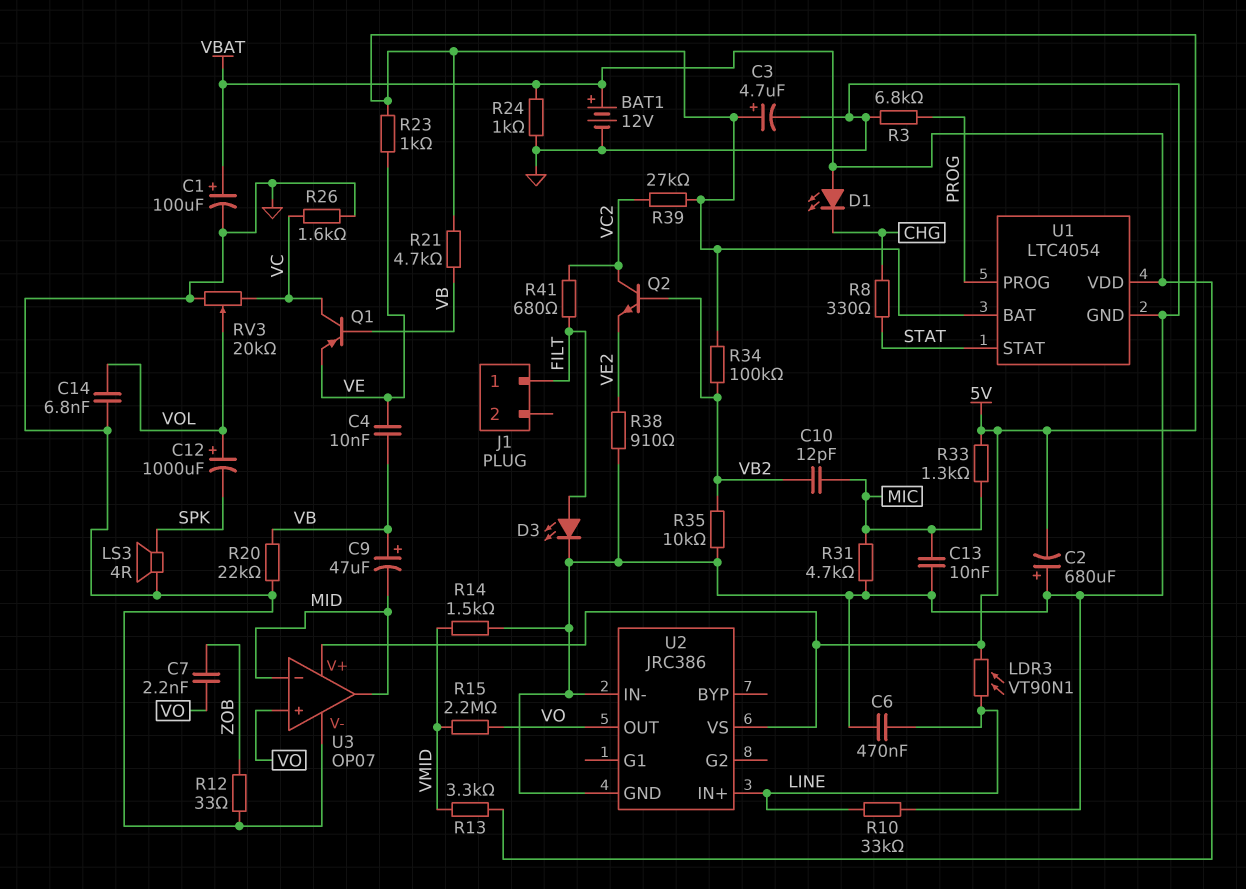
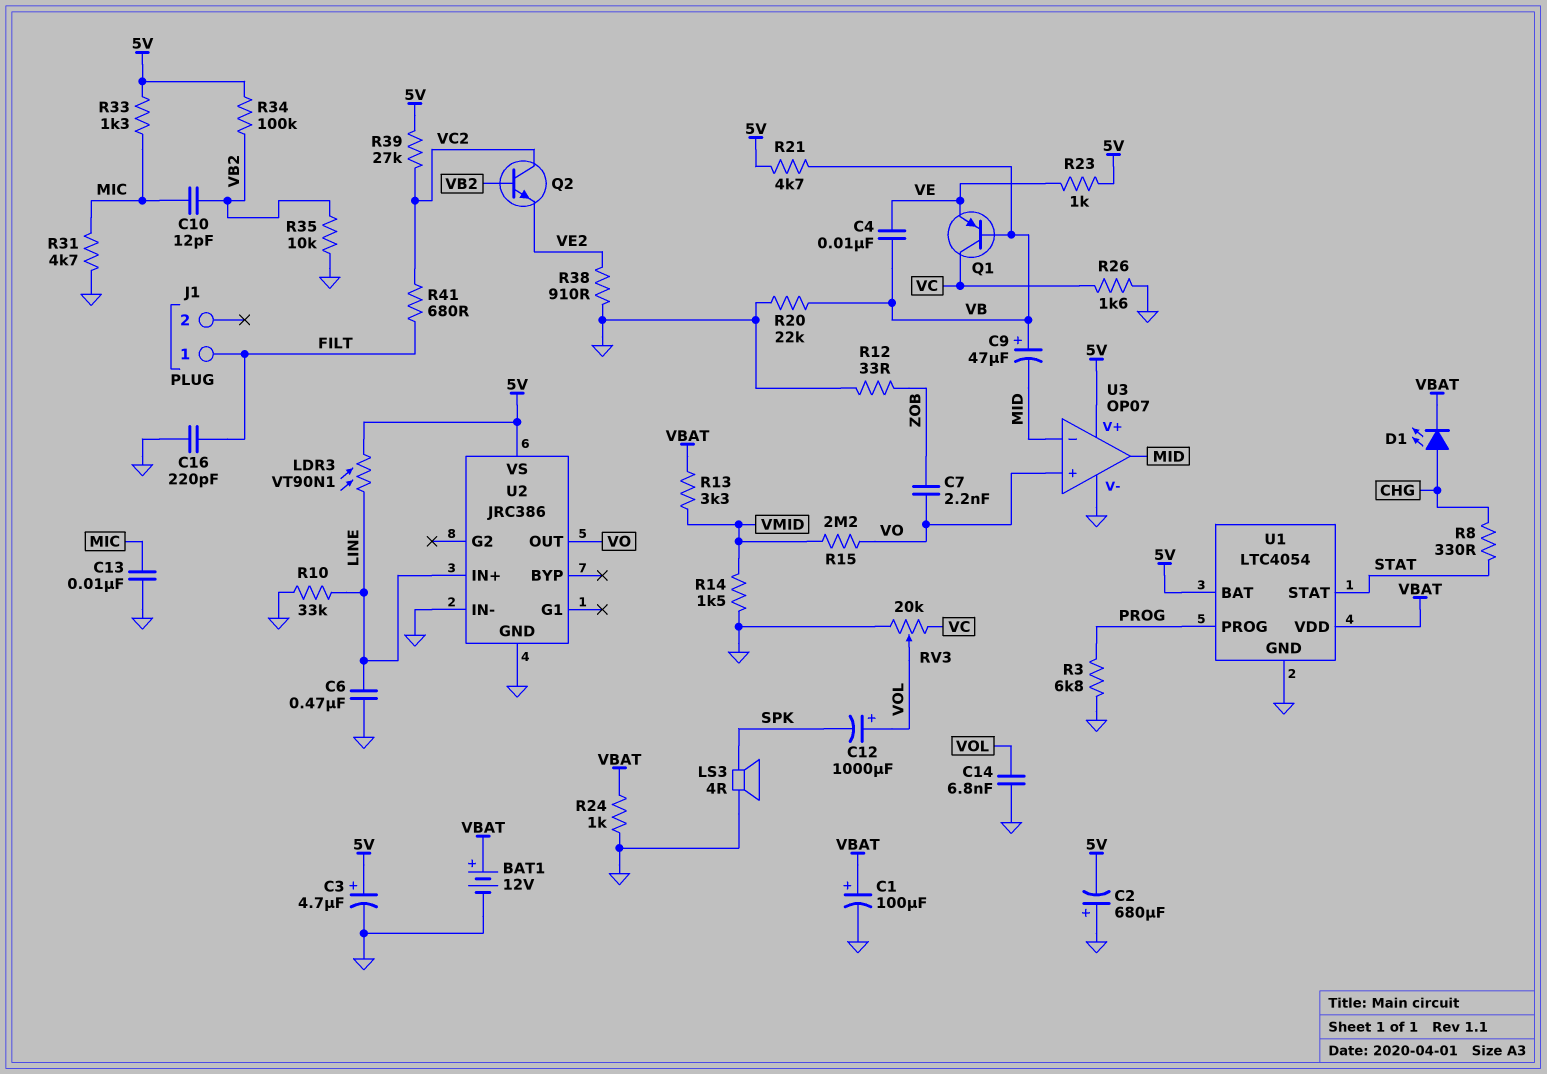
C16: none -> 220pF (FILT, GND)
D1: LED (A VBAT, K CHG) -> LED (A CHG, K VBAT)
D3: LED (A FILT, K GND) -> none

